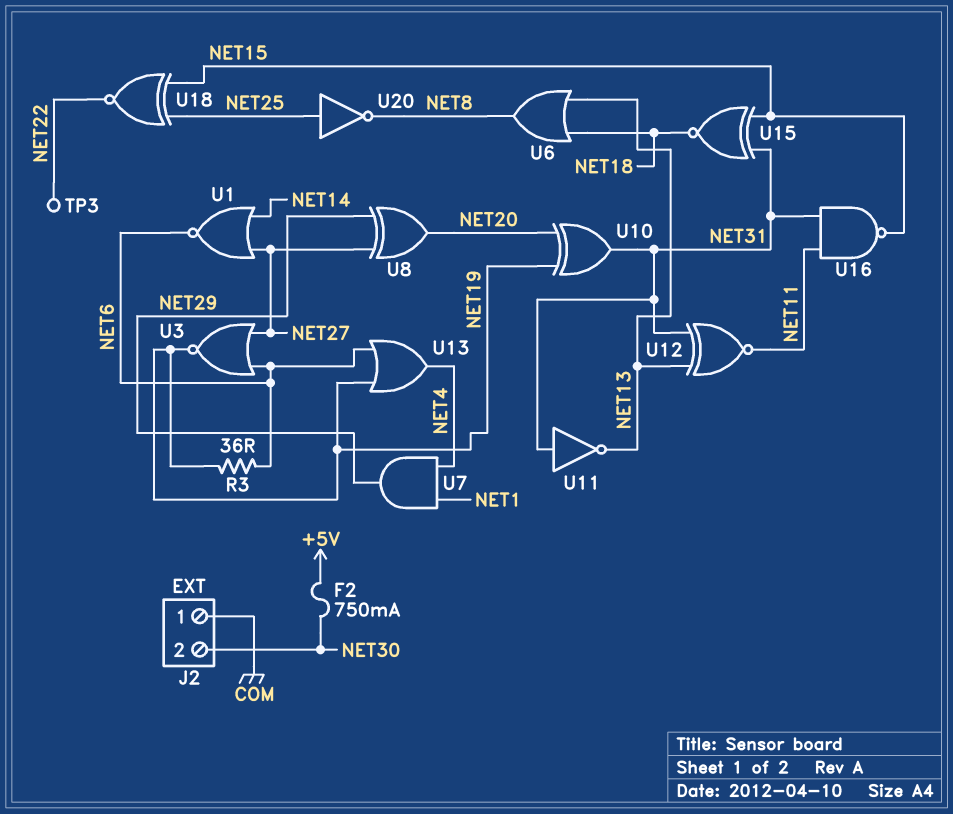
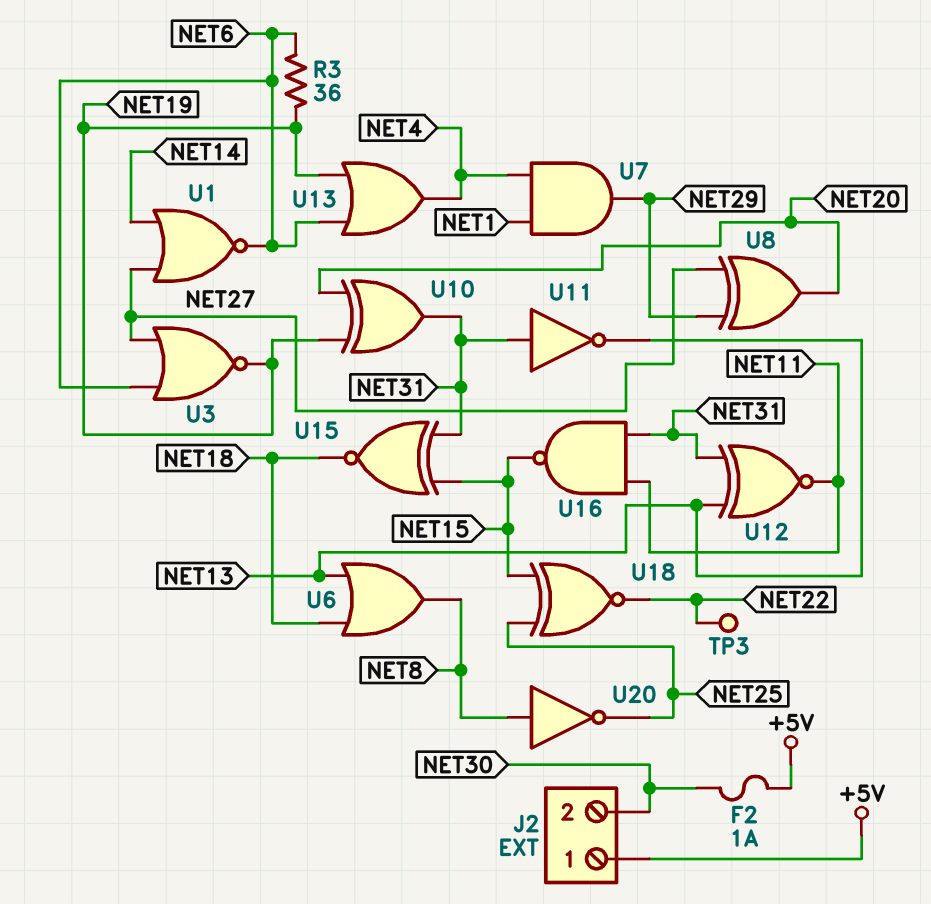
F2: 750mA (+5V, NET30) -> 1A (+5V, NET30)
J2 pin 1: COM -> +5V
U20: NOT (in NET25, out NET8) -> NOT (in NET8, out NET25)

